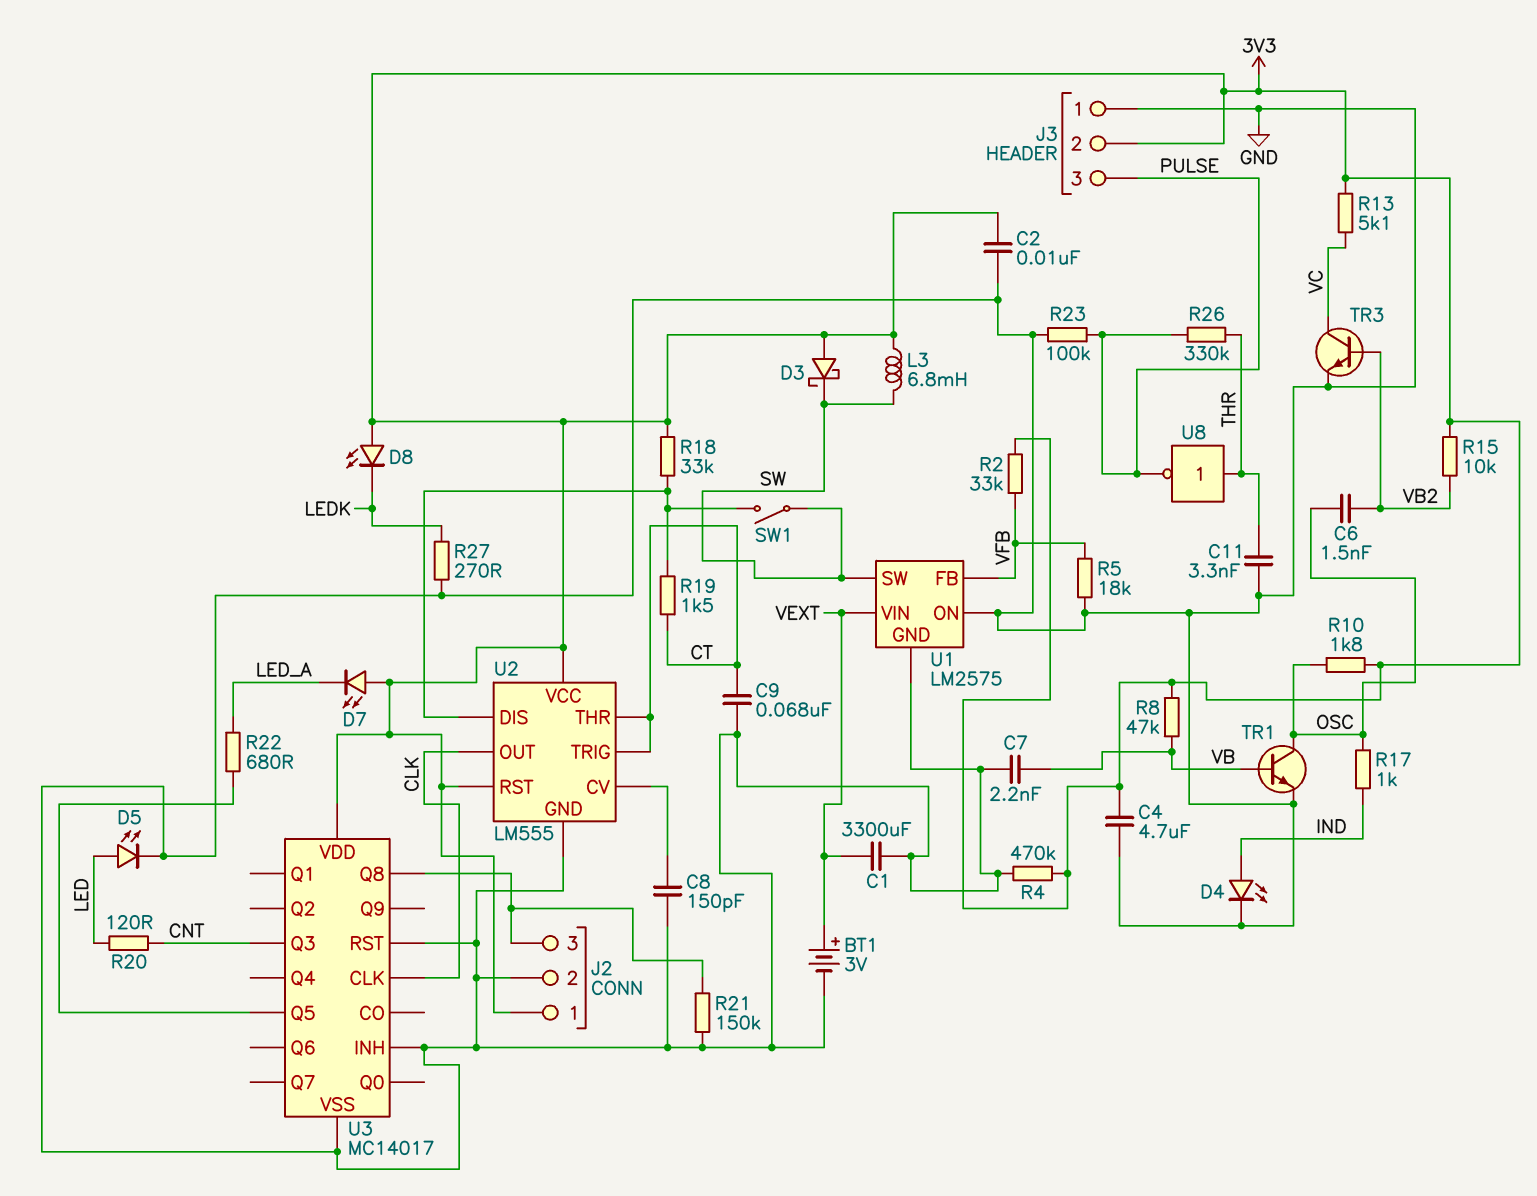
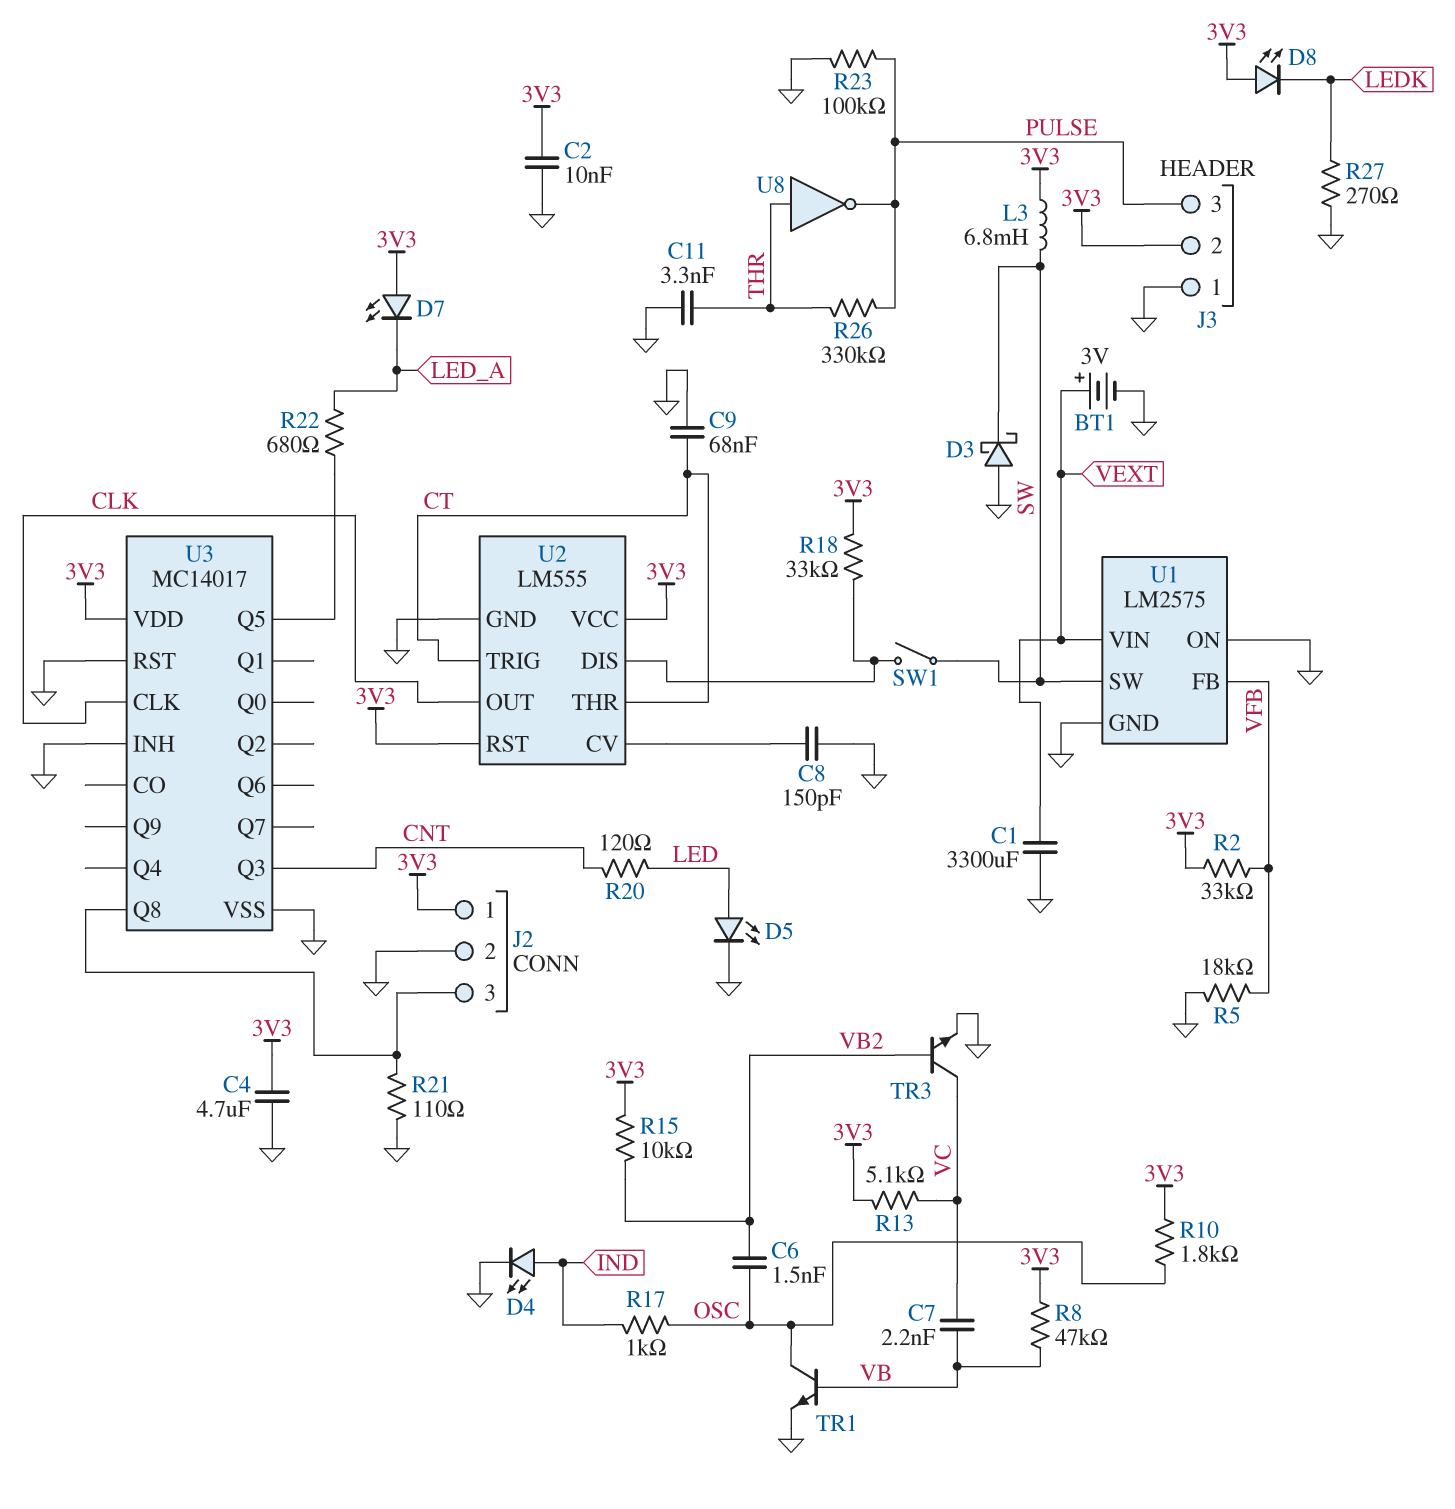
C7: 2.2nF (GND, VB) -> 2.2nF (VB, VC)
D3: schottky (A 3V3, K SW) -> schottky (A GND, K SW)
R4: 470k (3V3, GND) -> none
R19: 1.5k (CT, U2/DIS) -> none
R21: 150k (GND, J2/3) -> 110 (GND, J2/3)

